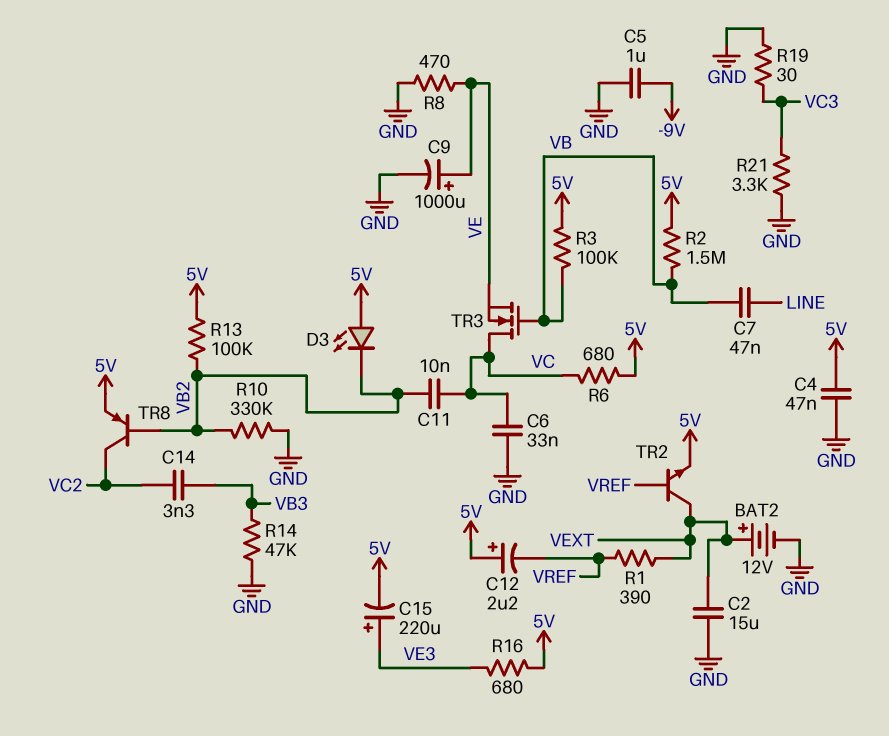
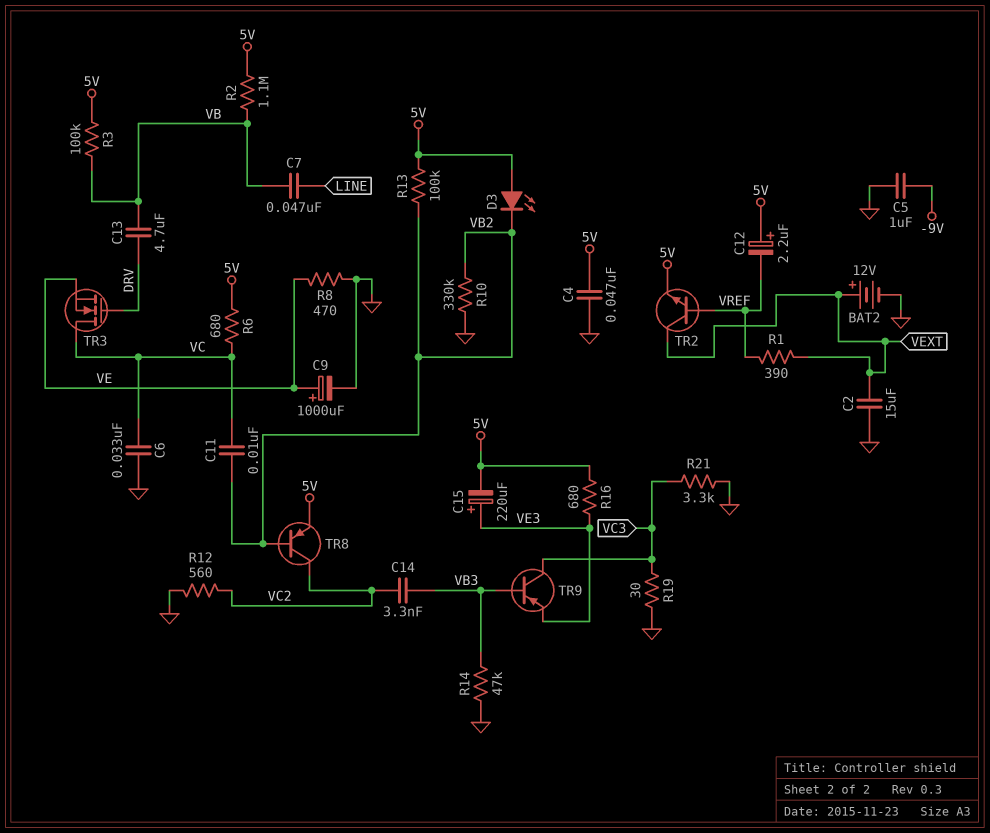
C13: none -> 4.7uF (DRV, VB)
R2: 1.5M (5V, VB) -> 1.1M (5V, VB)
R12: none -> 560 (GND, VC2)
TR3: NMOS (G VB, D VC, S VE) -> NMOS (G DRV, D VC, S VE)
TR9: none -> PNP (B VB3, C VC3, E VE3)

